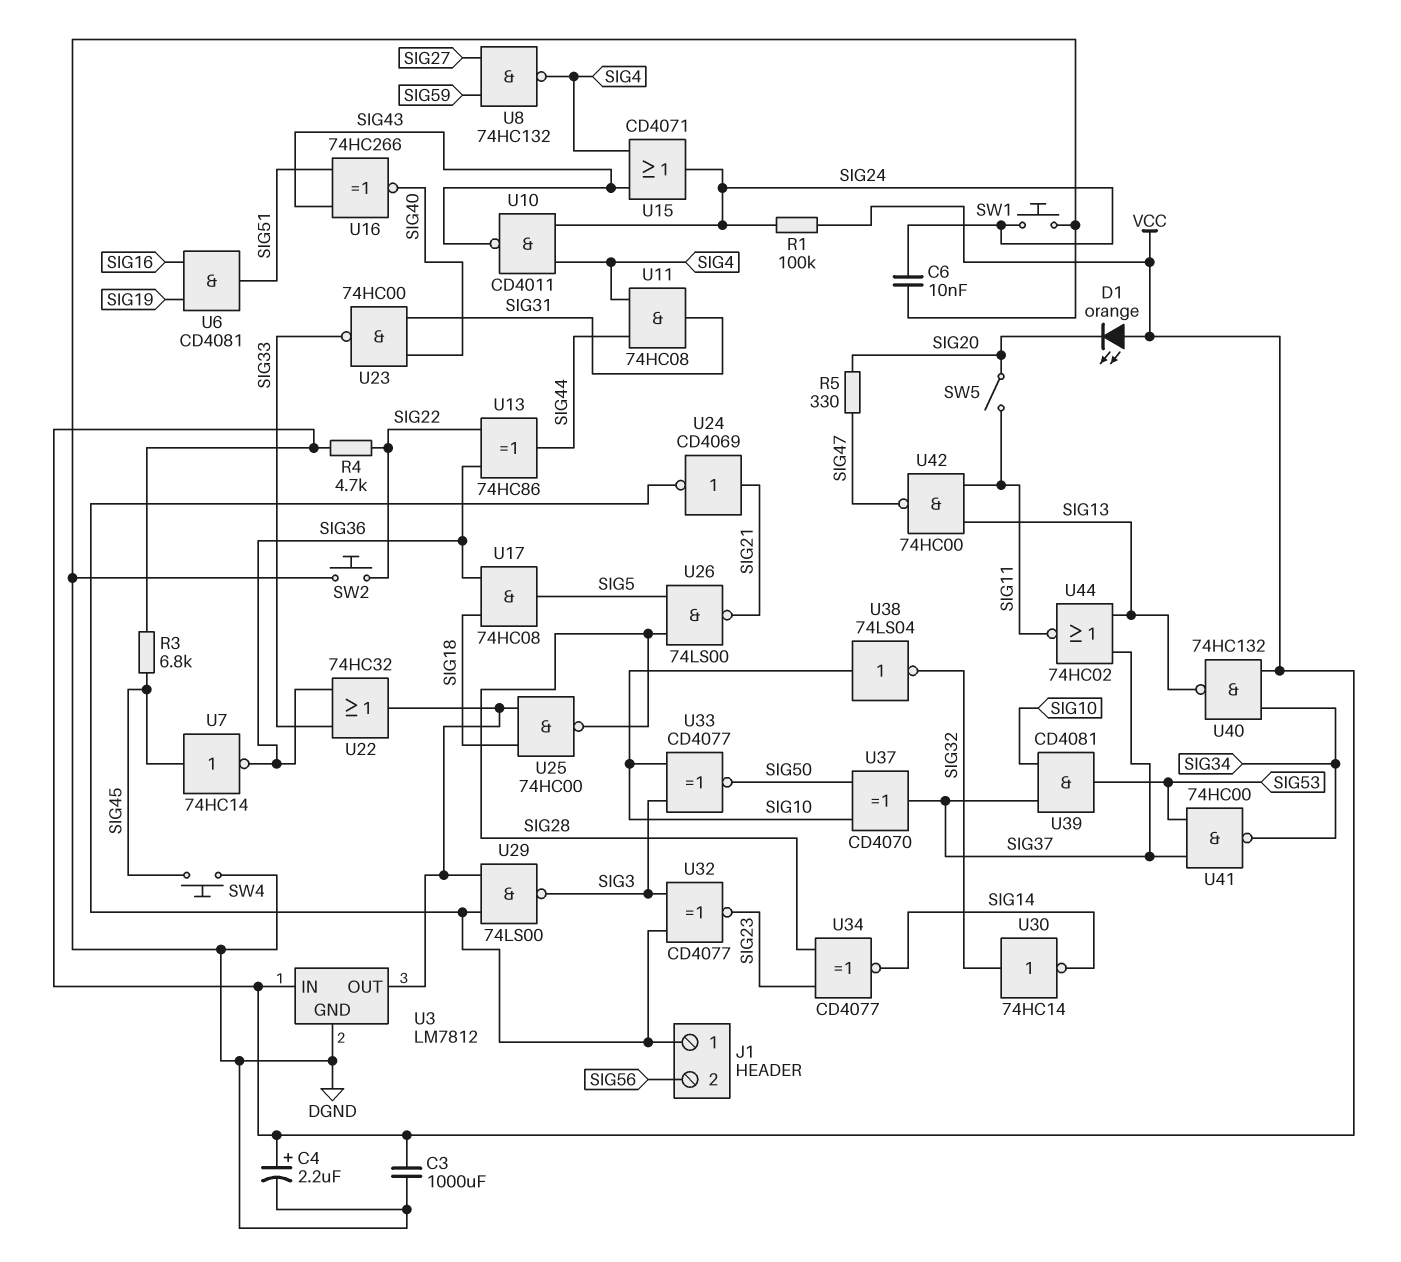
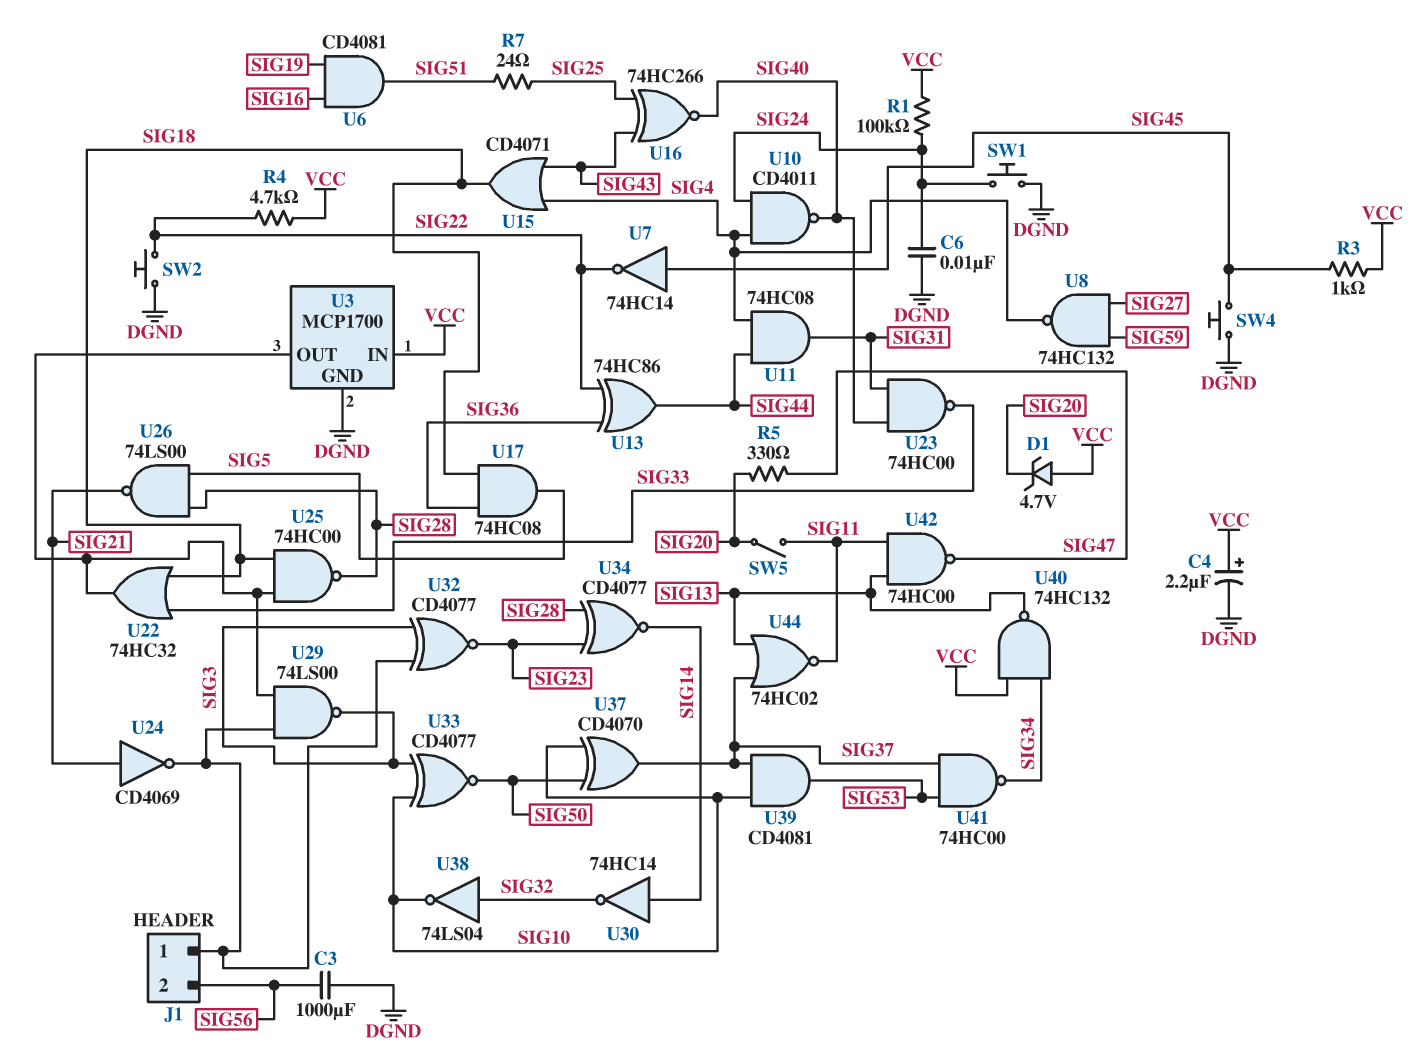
C3: 1000uF (DGND, VCC) -> 1000uF (DGND, SIG56)
D1: LED orange (A VCC, K SIG20) -> zener 4.7V (A VCC, K SIG20)
R3: 6.8k (SIG45, VCC) -> 1k (SIG45, VCC)
R7: none -> 24 (SIG25, SIG51)
U3: LM7812 -> MCP1700
U7: NOT 74HC14 (in SIG45, out SIG36) -> NOT 74HC14 (in SIG45, out SIG22)
U10: NAND CD4011 (in SIG4, in SIG24, out SIG43) -> NAND CD4011 (in SIG4, in SIG24, out SIG40)
U15: OR CD4071 (in SIG4, in SIG43, out SIG24) -> OR CD4071 (in SIG4, in SIG43, out SIG18)
U16: XNOR 74HC266 (in SIG43, in SIG51, out SIG40) -> XNOR 74HC266 (in SIG25, in SIG43, out SIG40)
U22: OR 74HC32 (in SIG33, in SIG36, out U3/OUT) -> OR 74HC32 (in SIG18, in SIG33, out U3/OUT)
U30: NOT 74HC14 (in SIG32, out SIG14) -> NOT 74HC14 (in SIG14, out SIG32)
U38: NOT 74LS04 (in SIG10, out SIG32) -> NOT 74LS04 (in SIG32, out SIG10)

